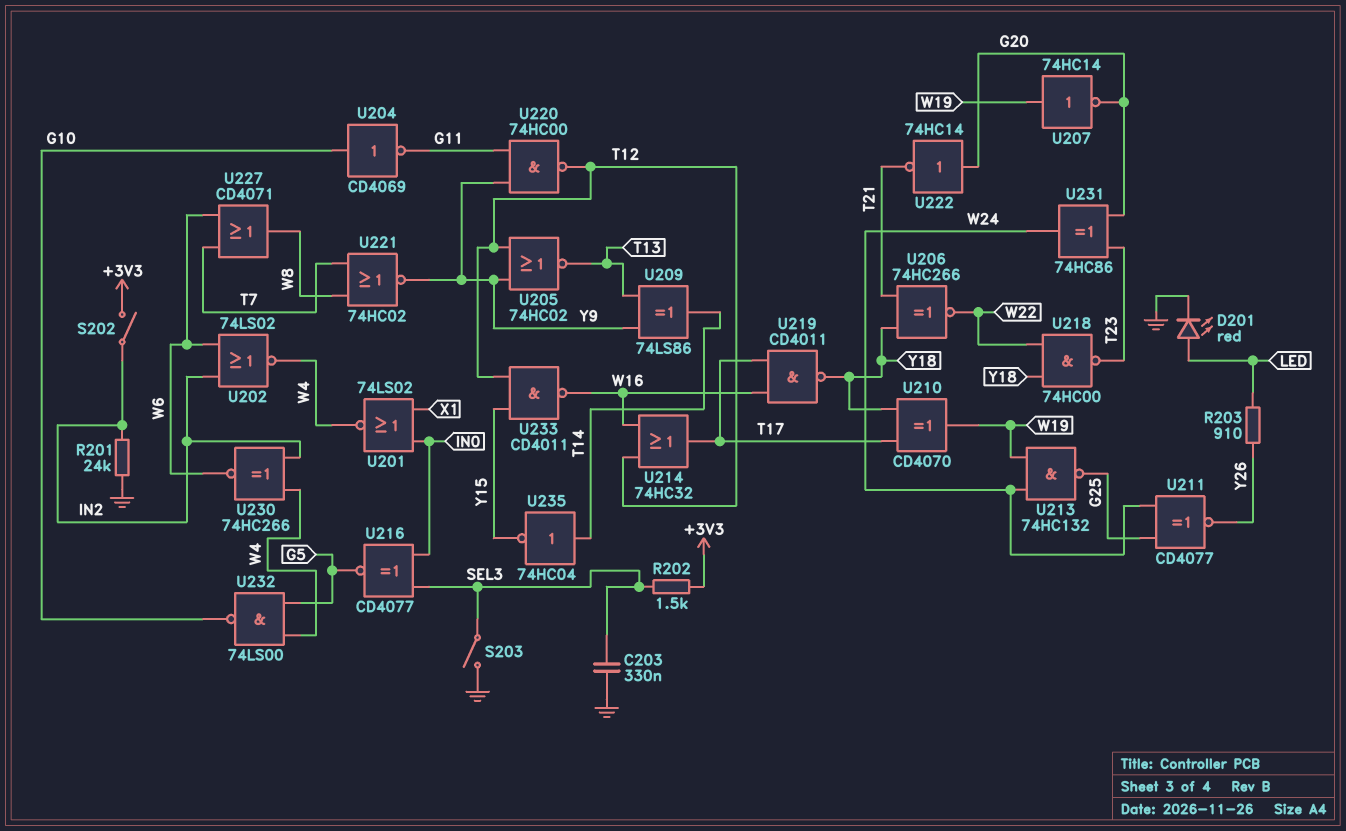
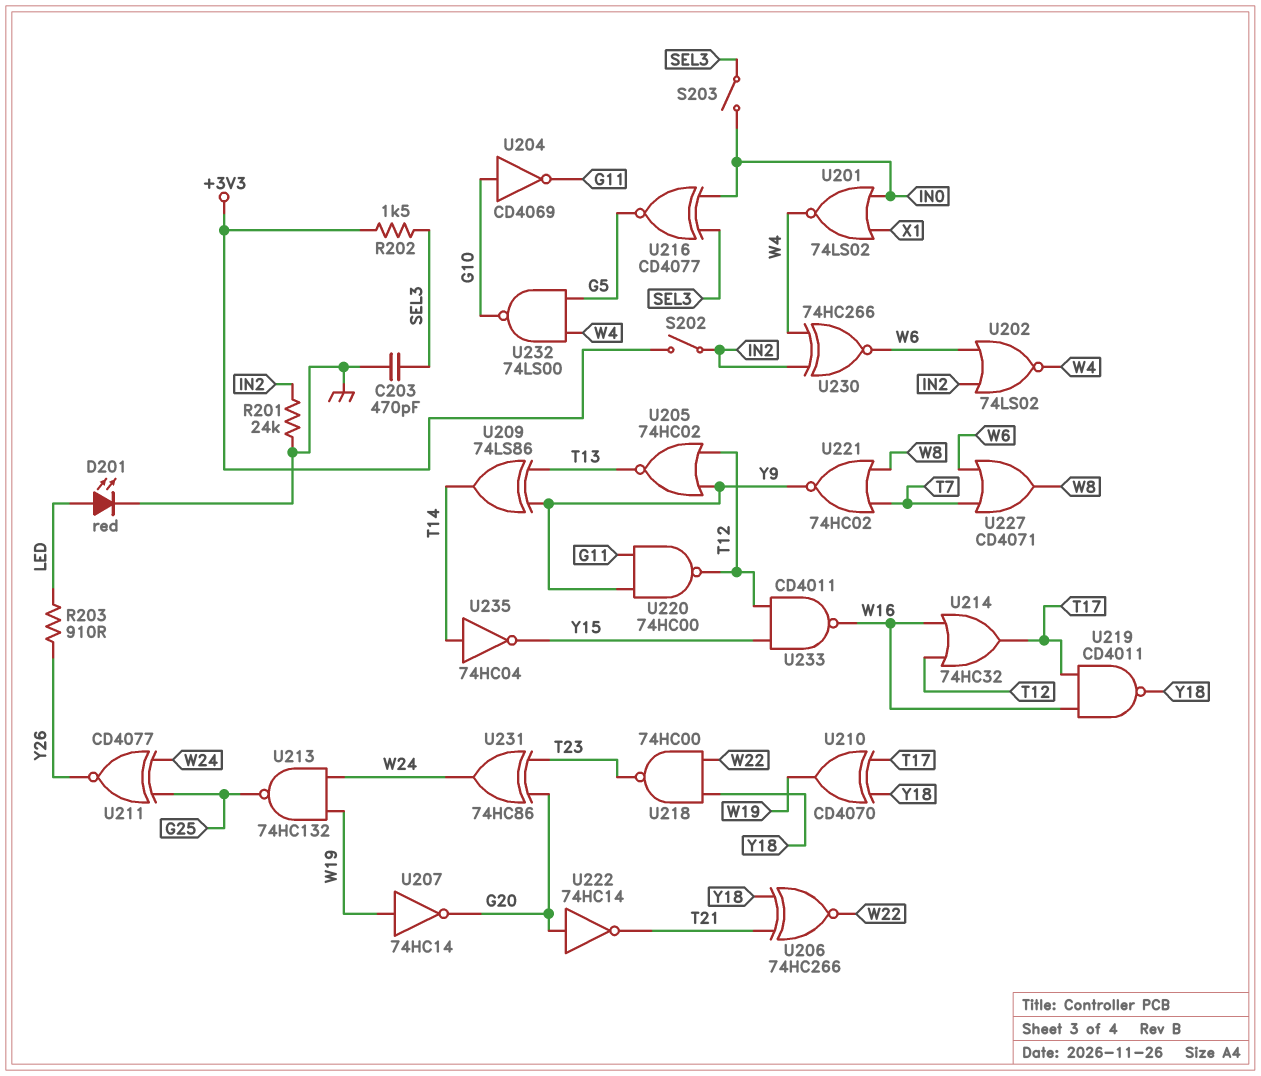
C203: 330nF (GND, SEL3) -> 470pF (GND, SEL3)
S203: switch (GND, SEL3) -> switch (IN0, SEL3)

